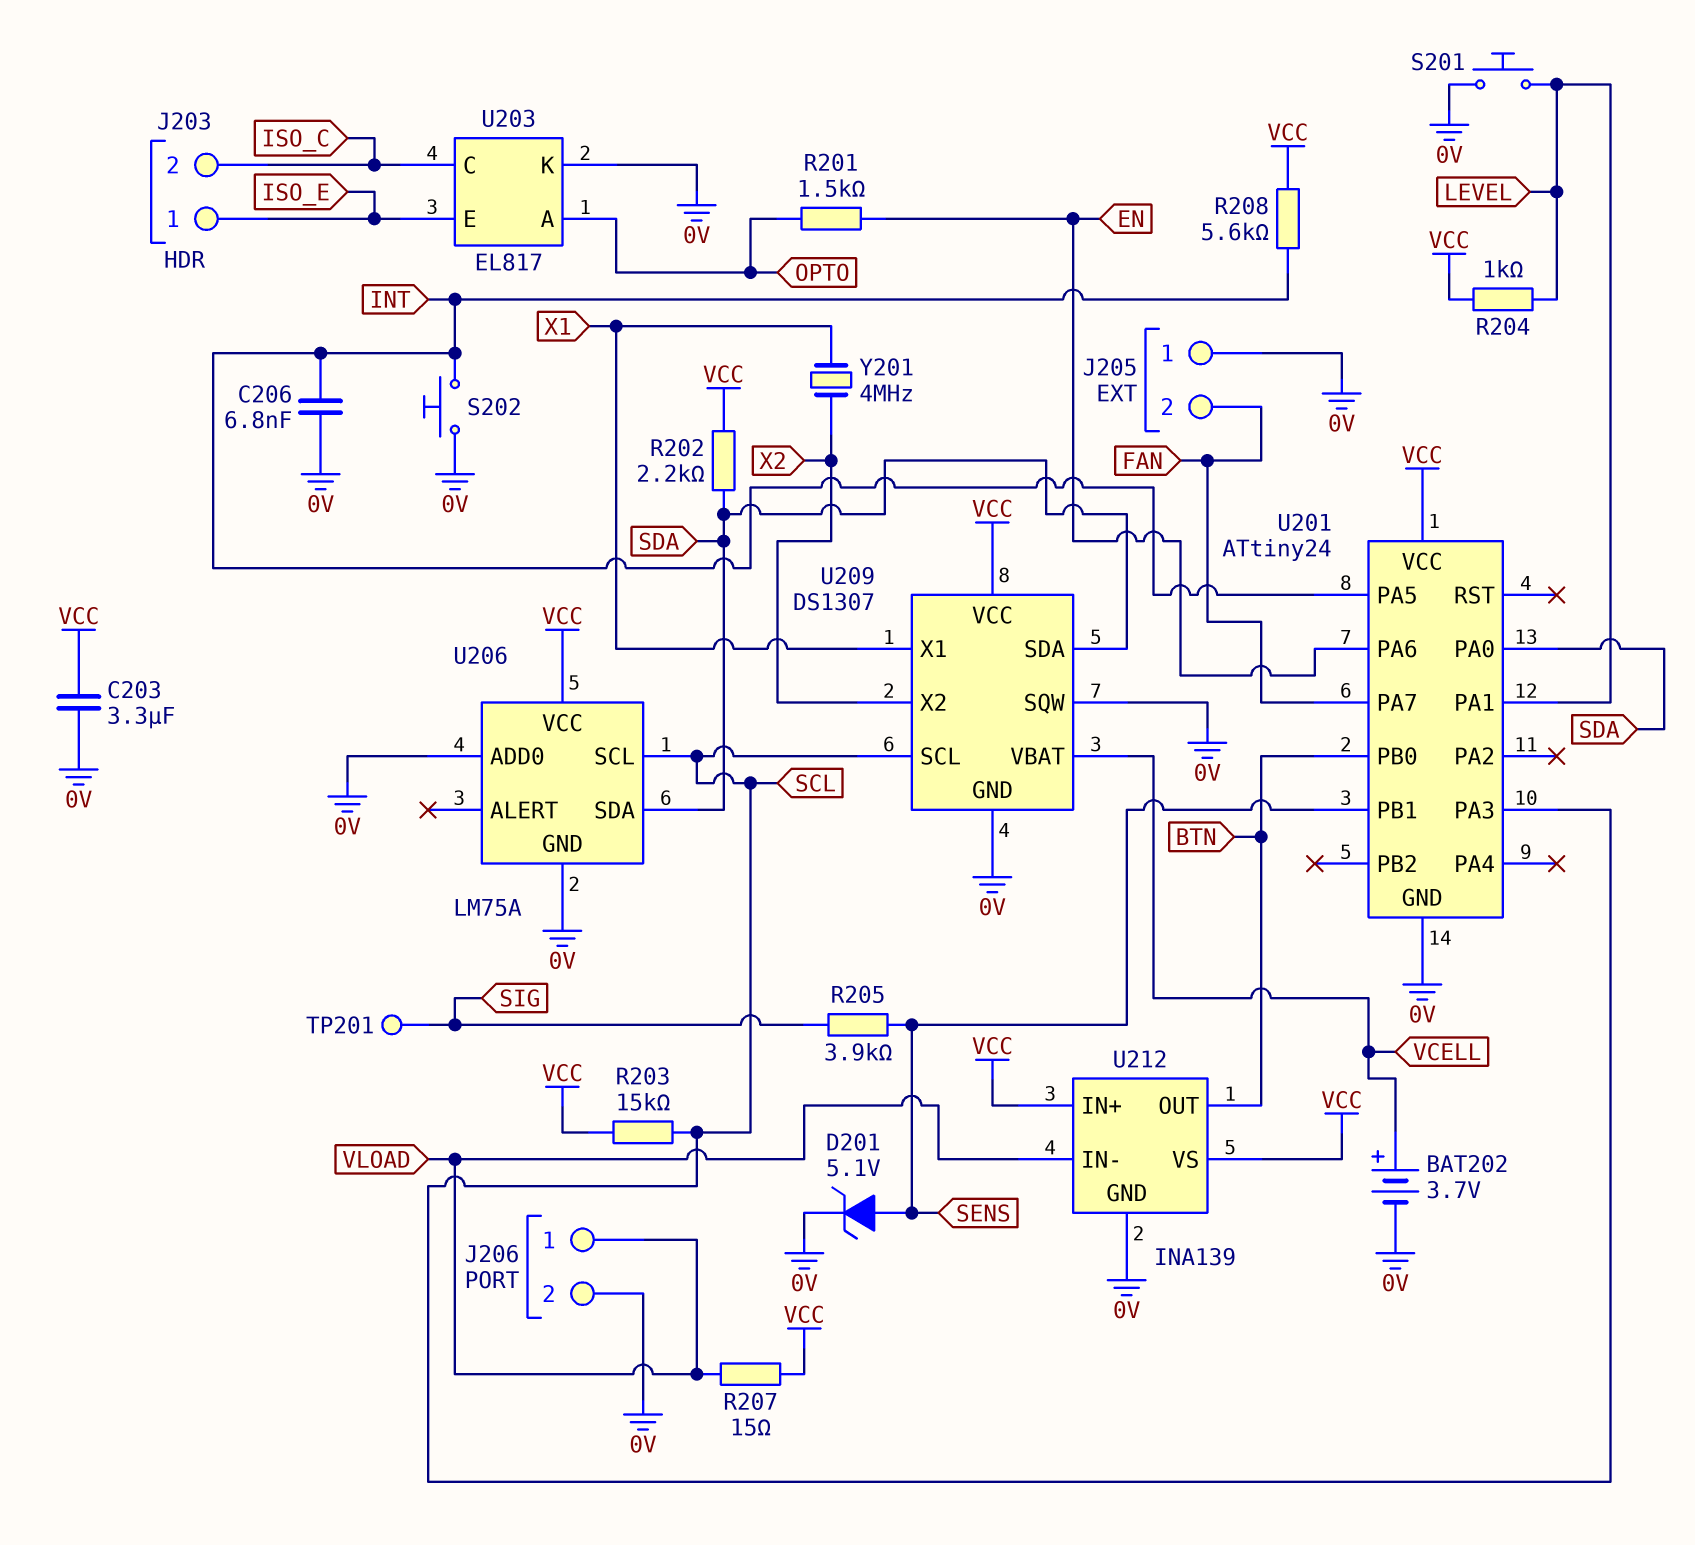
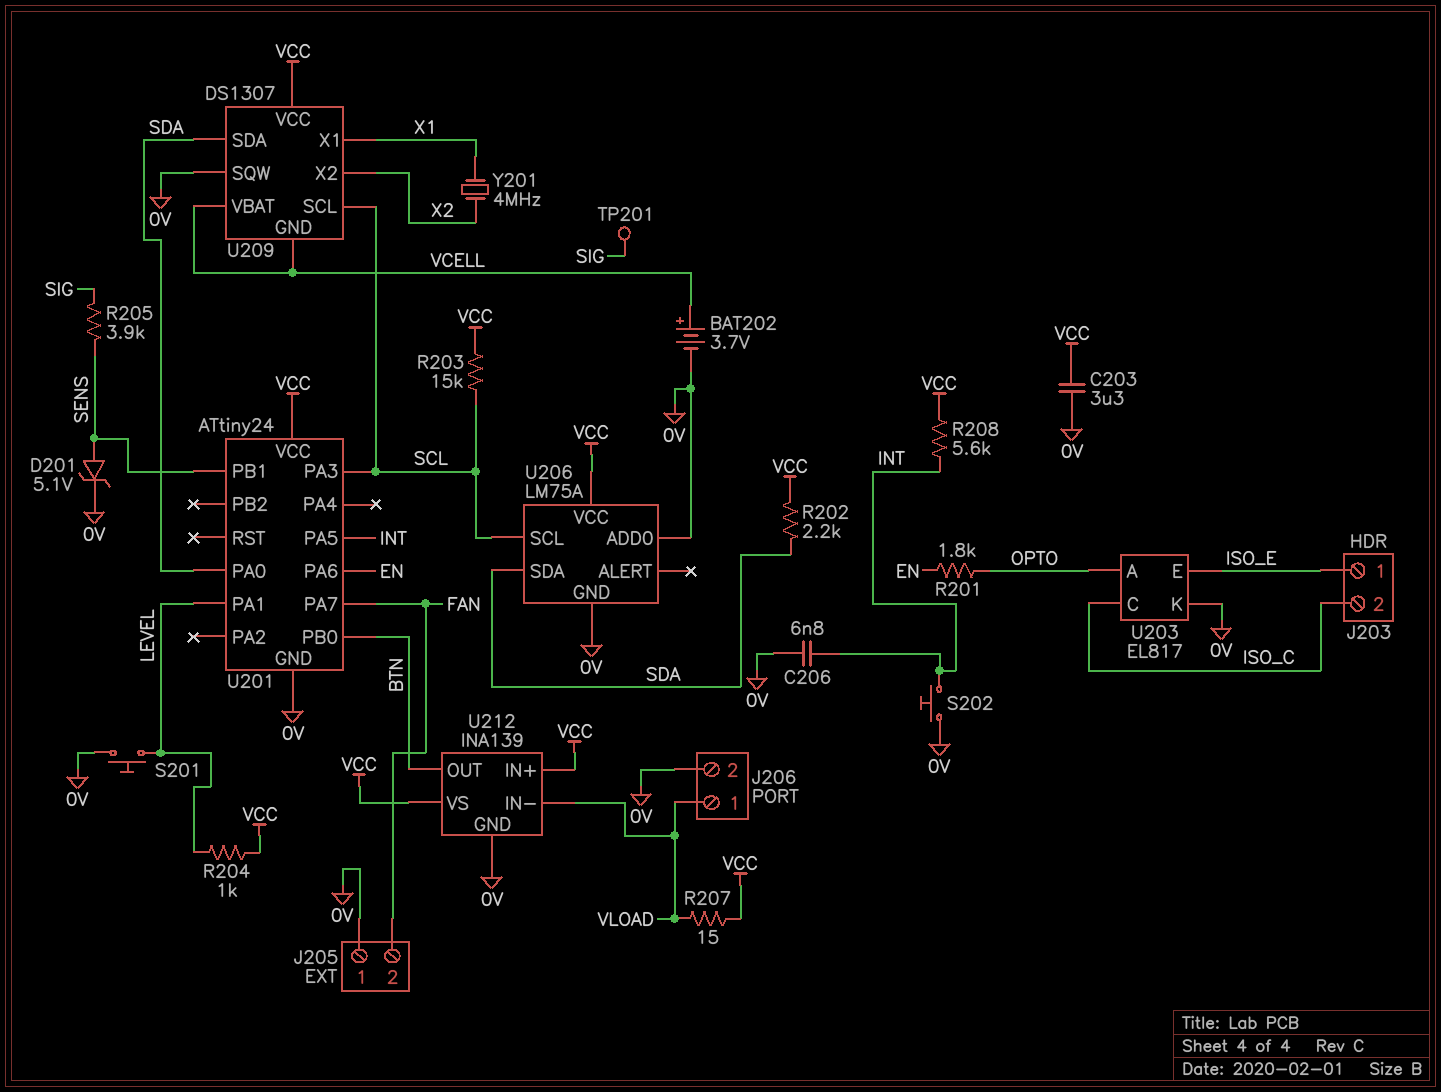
R201: 1.5k (EN, OPTO) -> 1.8k (EN, OPTO)
U209 pin GND: 0V -> VCELL

